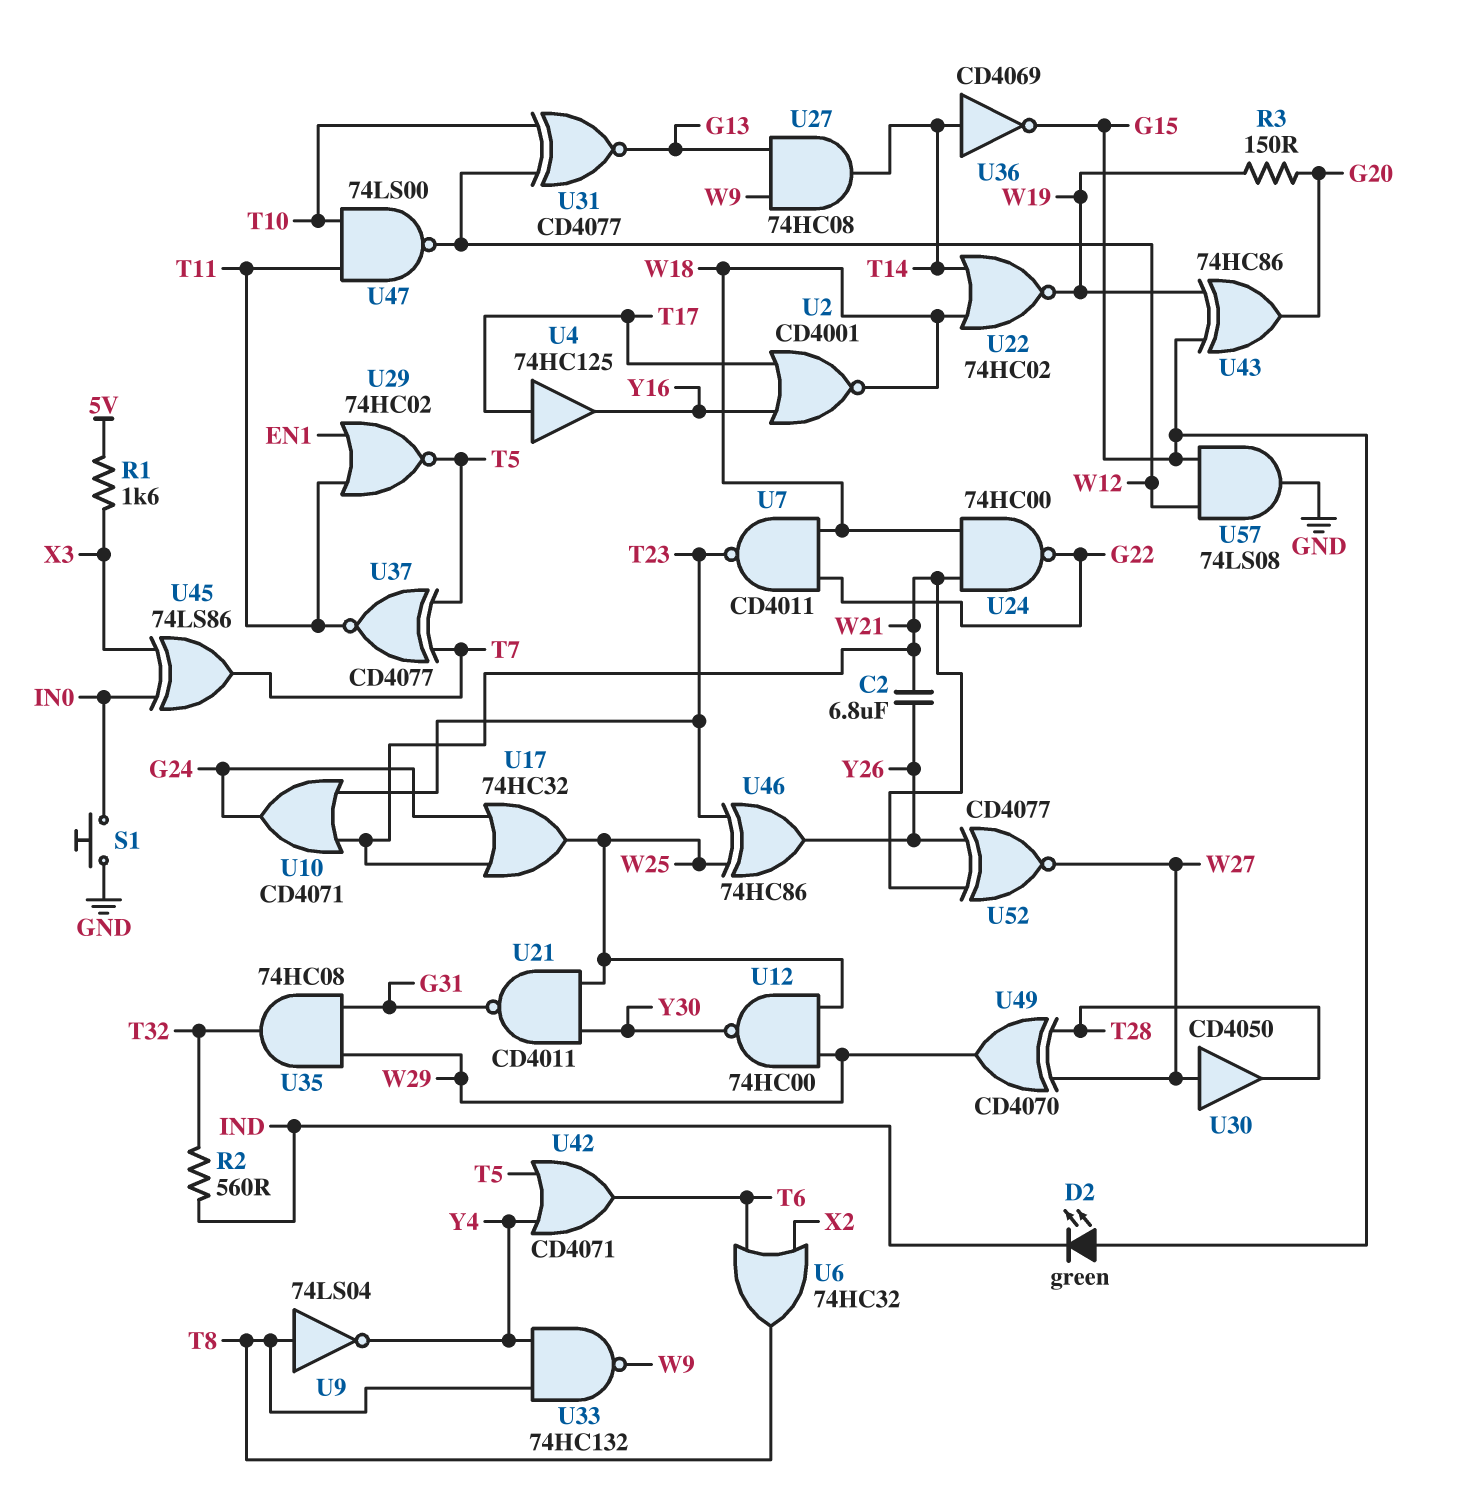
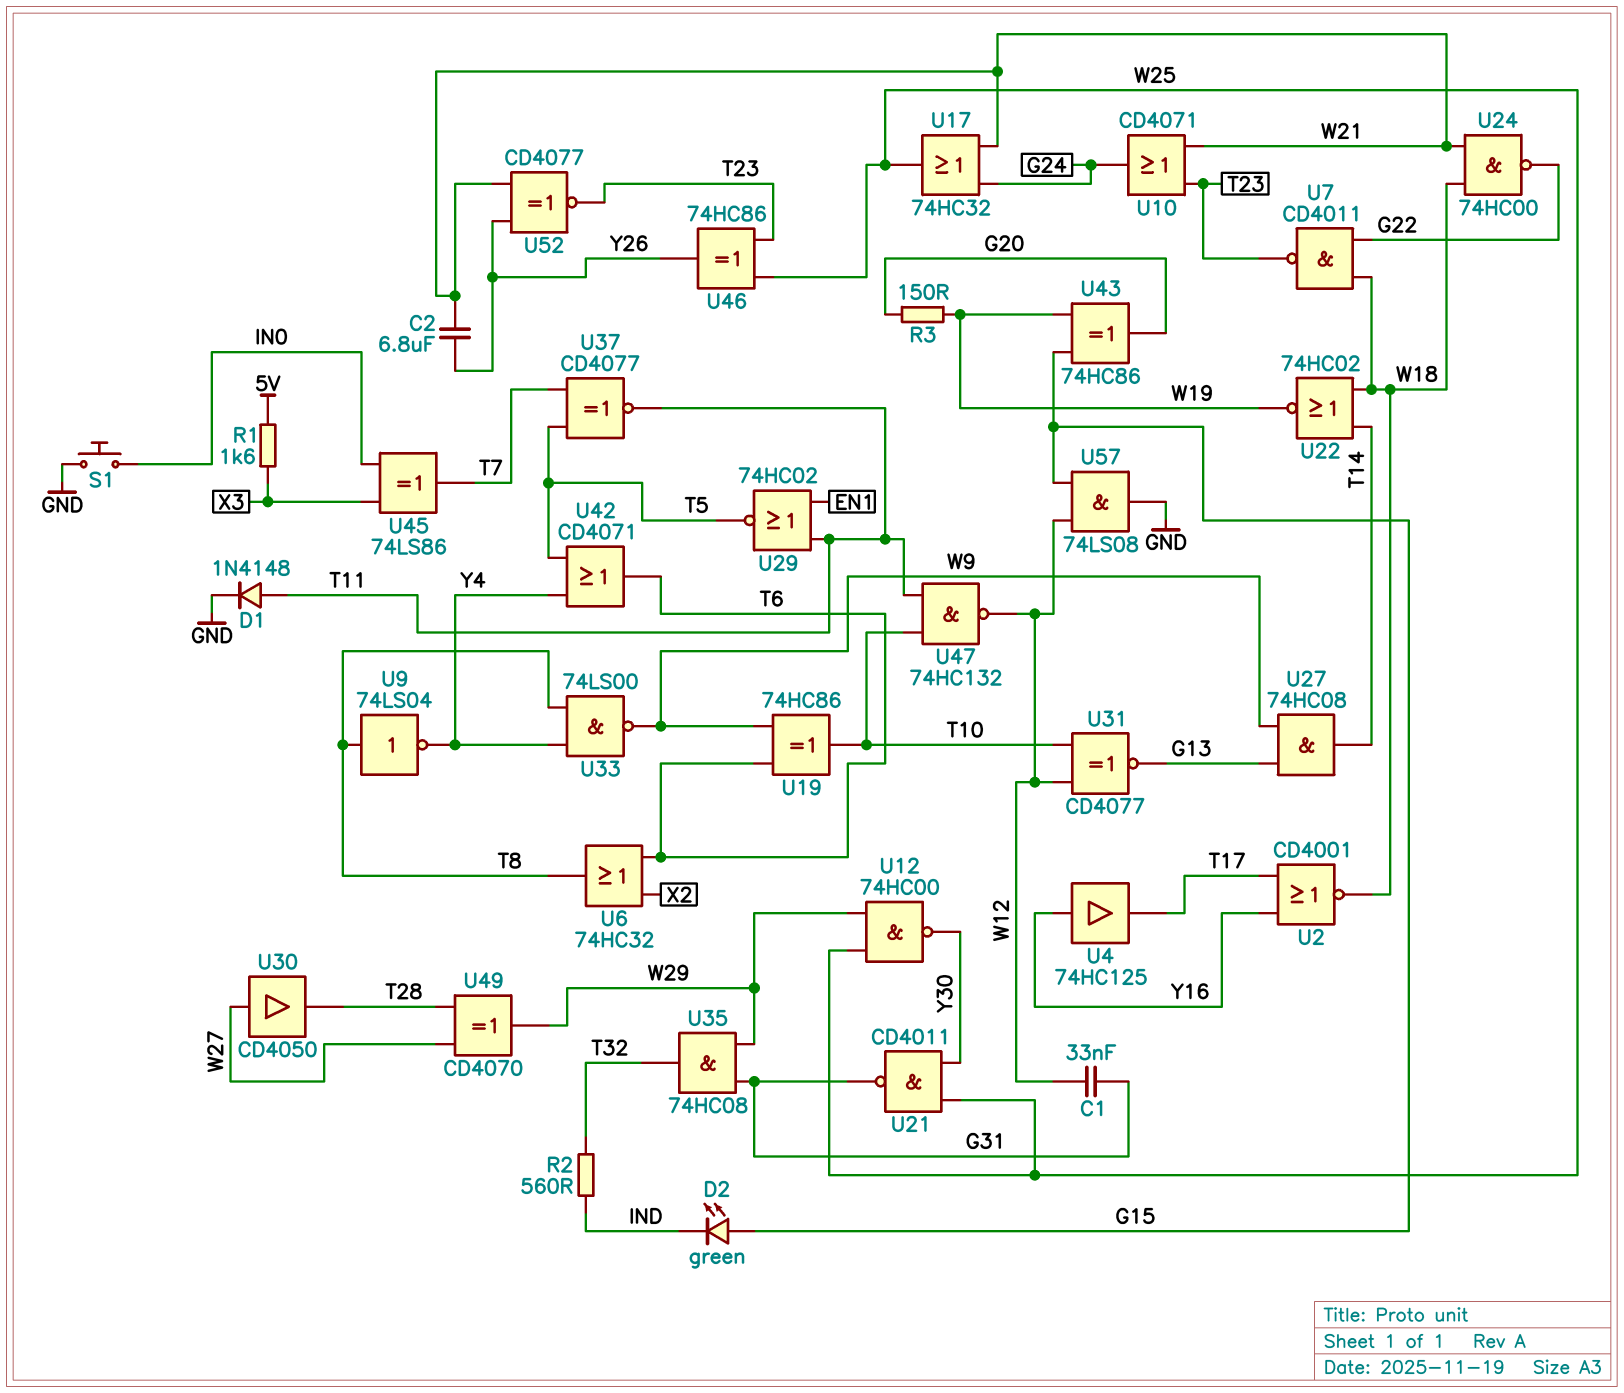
C1: none -> 33nF (G31, W12)
D1: none -> diode 1N4148 (A T11, K GND)
U4: buffer 74HC125 (in T17, out Y16) -> buffer 74HC125 (in Y16, out T17)
U19: none -> XOR 74HC86 (in T6, in W9, out T10)
U33: NAND 74HC132 (in T8, in Y4, out W9) -> NAND 74LS00 (in T8, in Y4, out W9)
U36: NOT CD4069 (in T14, out G15) -> none
U47: NAND 74LS00 (in T10, in T11, out W12) -> NAND 74HC132 (in T10, in T11, out W12)
U52: XNOR CD4077 (in W21, in Y26, out W27) -> XNOR CD4077 (in W21, in Y26, out T23)

